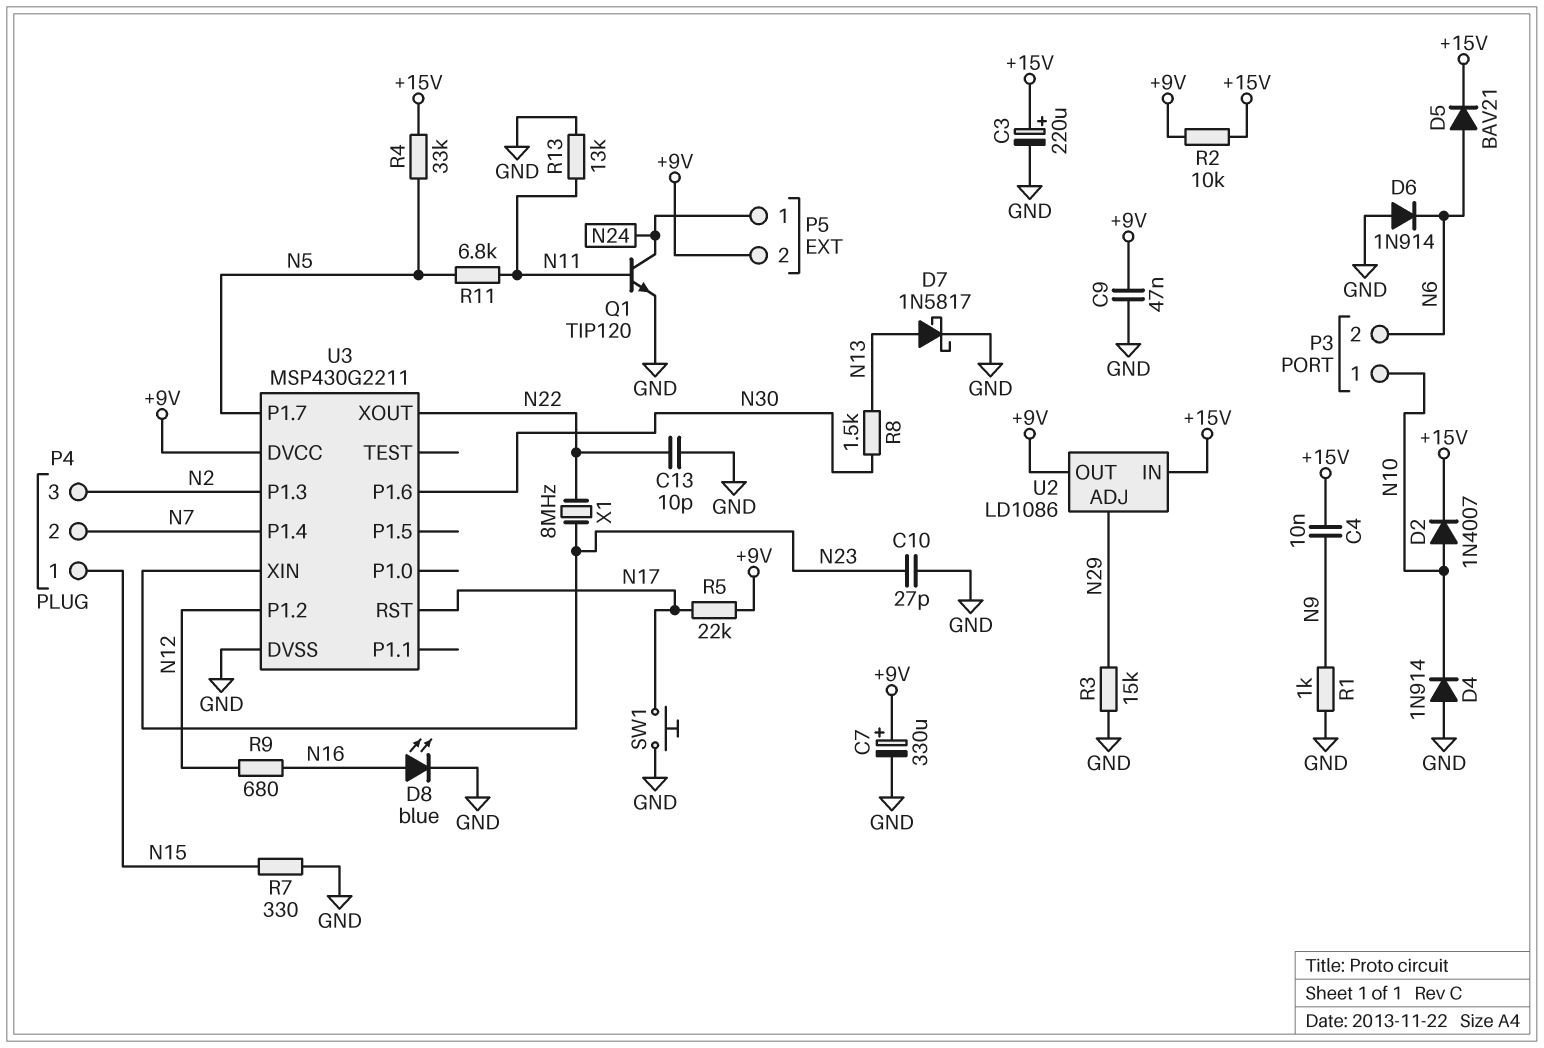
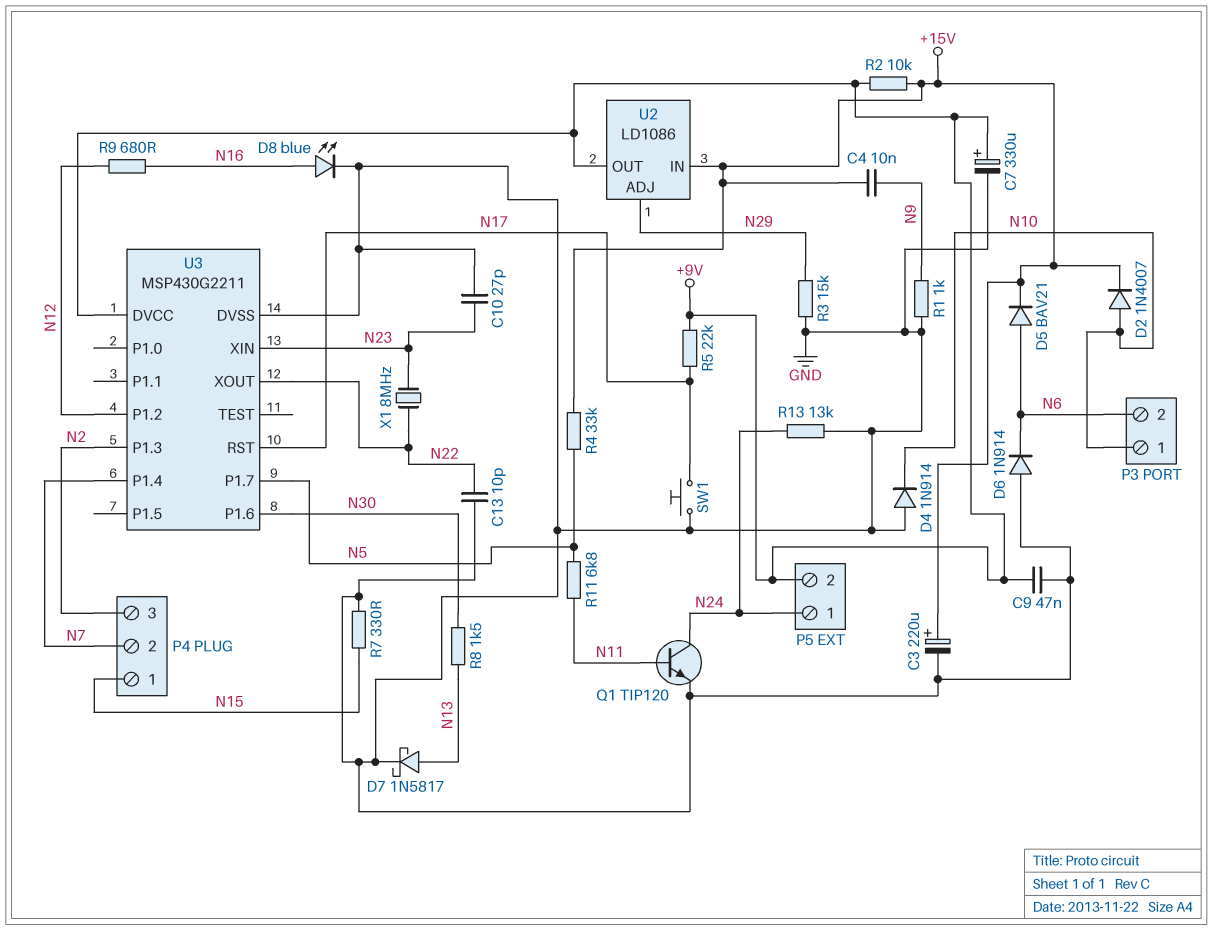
R13: 13k (GND, N11) -> 13k (GND, N24)

